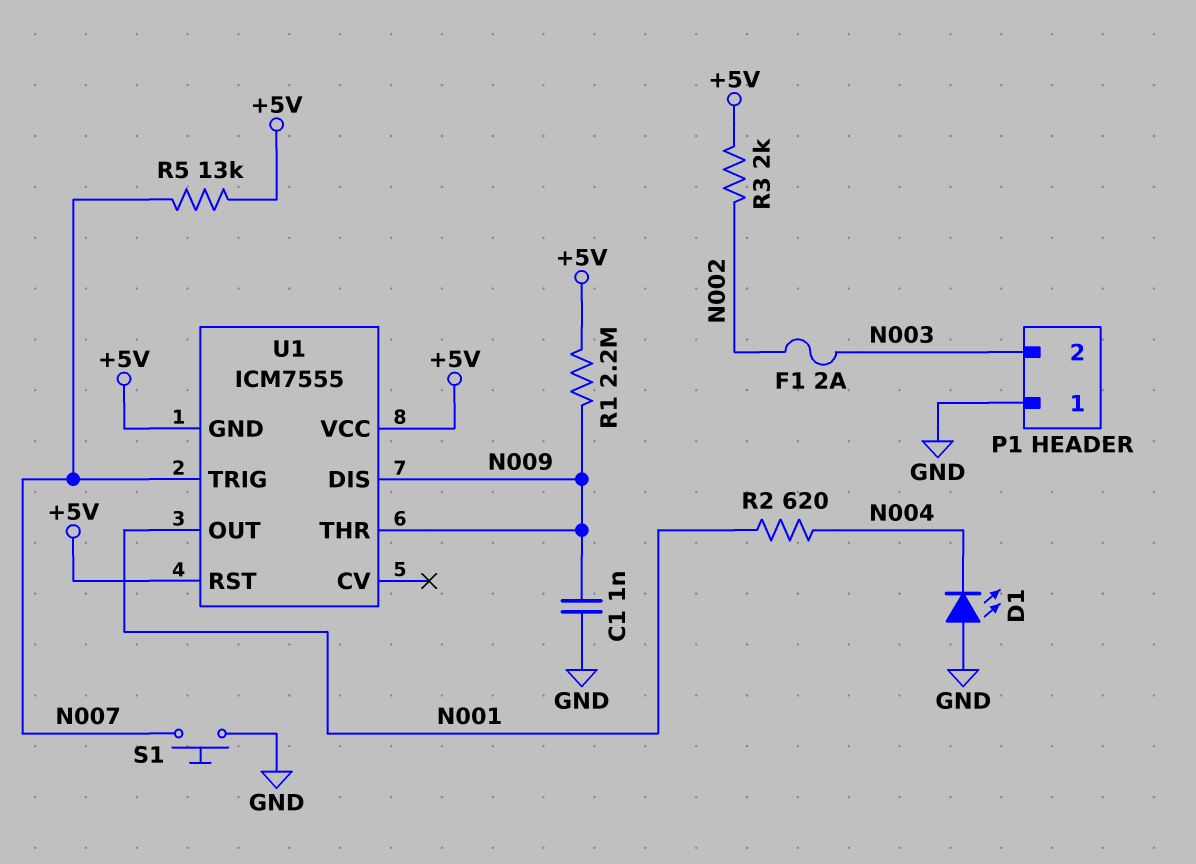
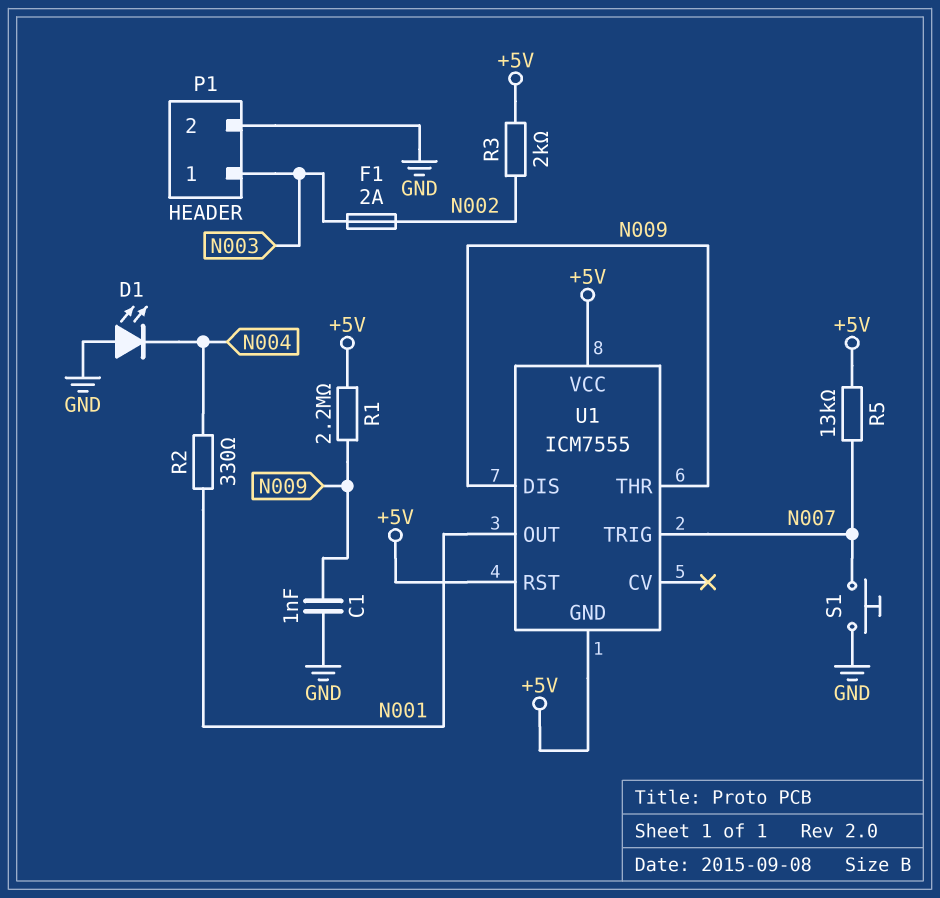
P1 pin 1: GND -> N003
P1 pin 2: N003 -> GND
R2: 620 (N001, N004) -> 330 (N001, N004)

